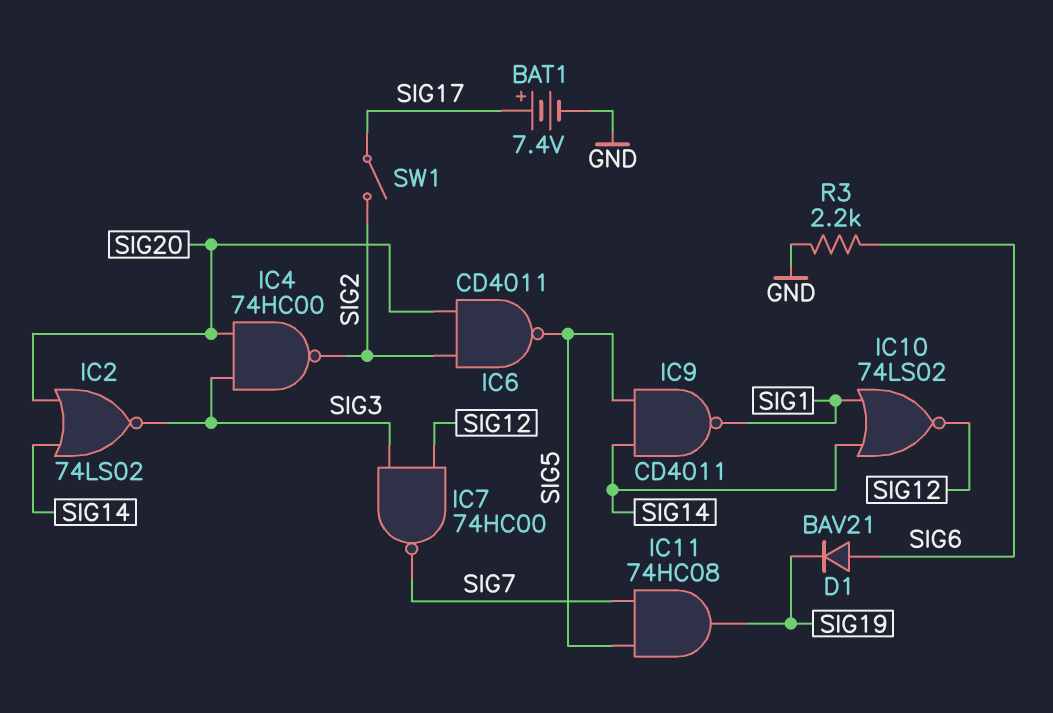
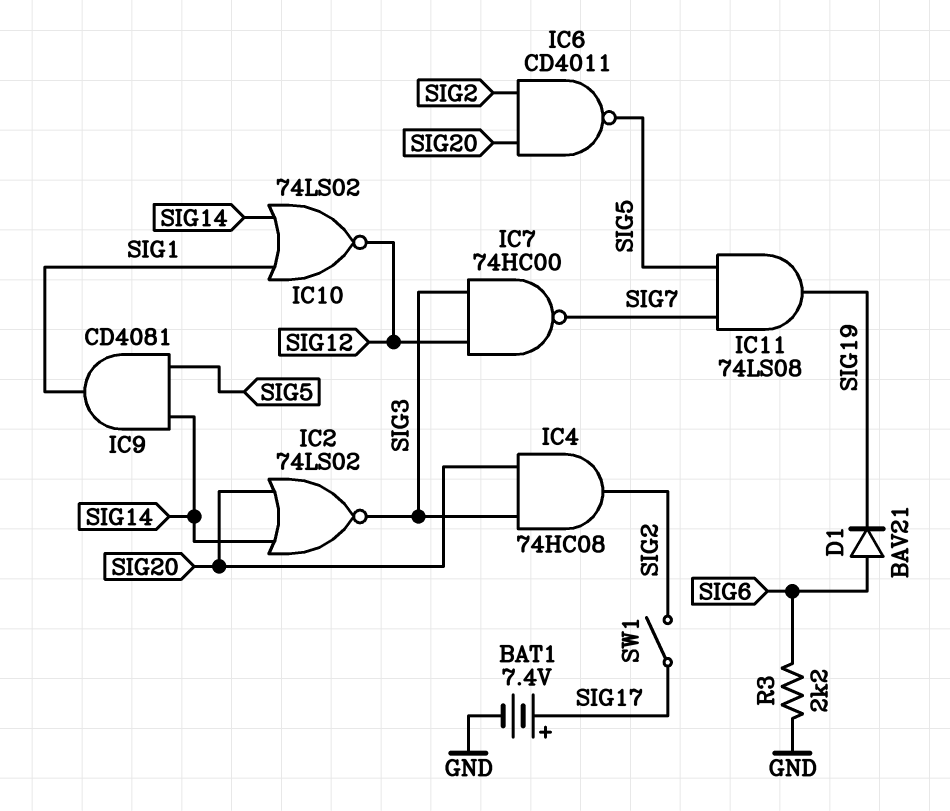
IC4: NAND 74HC00 (in SIG3, in SIG20, out SIG2) -> AND 74HC08 (in SIG3, in SIG20, out SIG2)
IC9: NAND CD4011 (in SIG5, in SIG14, out SIG1) -> AND CD4081 (in SIG5, in SIG14, out SIG1)
IC11: AND 74HC08 (in SIG5, in SIG7, out SIG19) -> AND 74LS08 (in SIG5, in SIG7, out SIG19)

